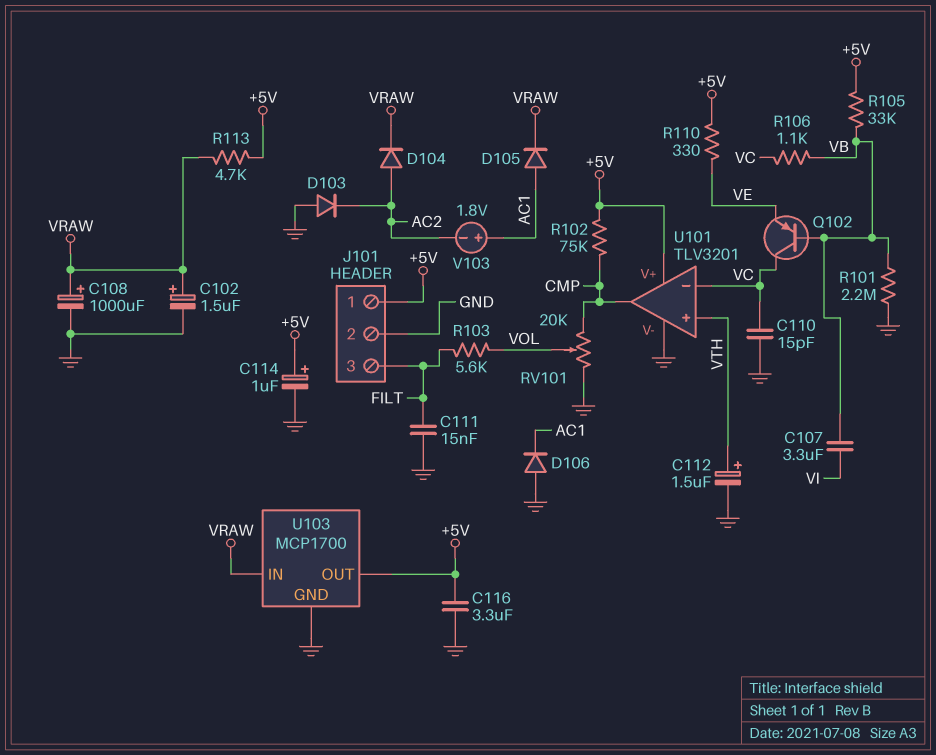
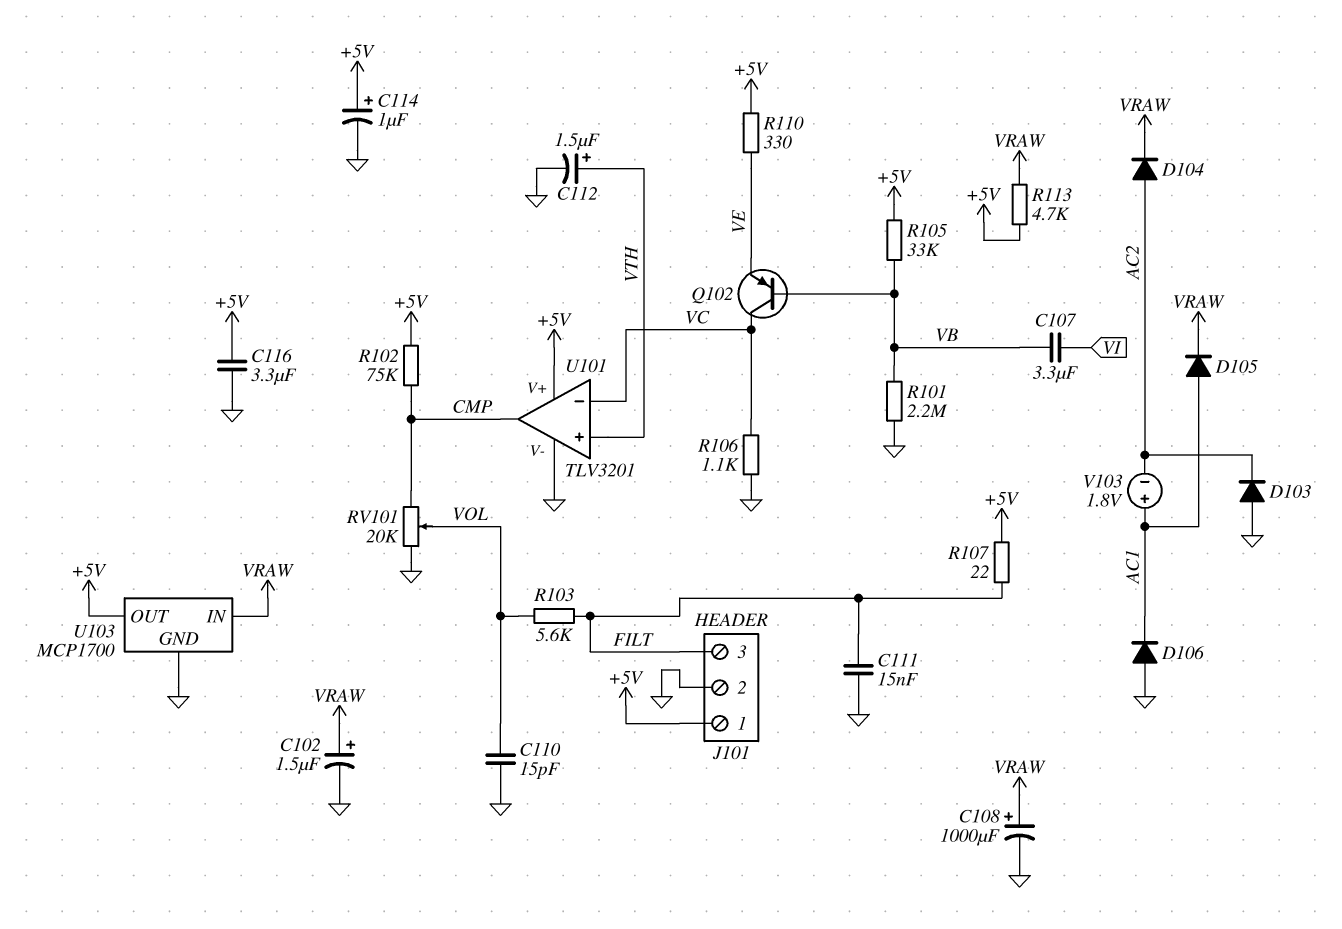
C110: 15pF (GND, VC) -> 15pF (GND, VOL)
R106: 1.1k (VB, VC) -> 1.1k (GND, VC)
R107: none -> 22 (+5V, FILT)

